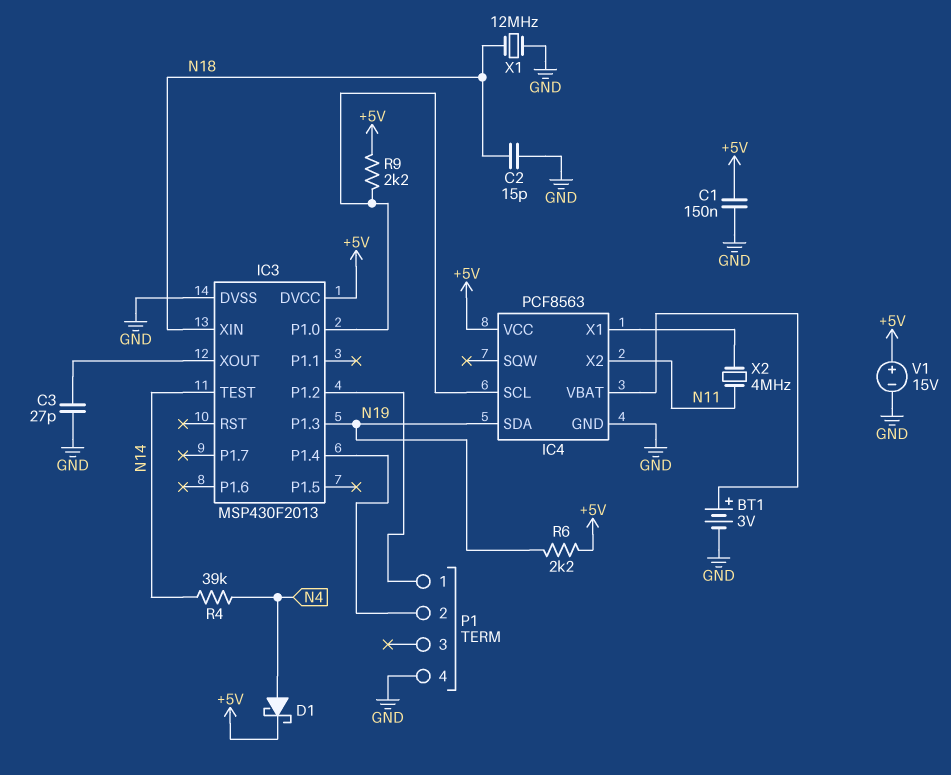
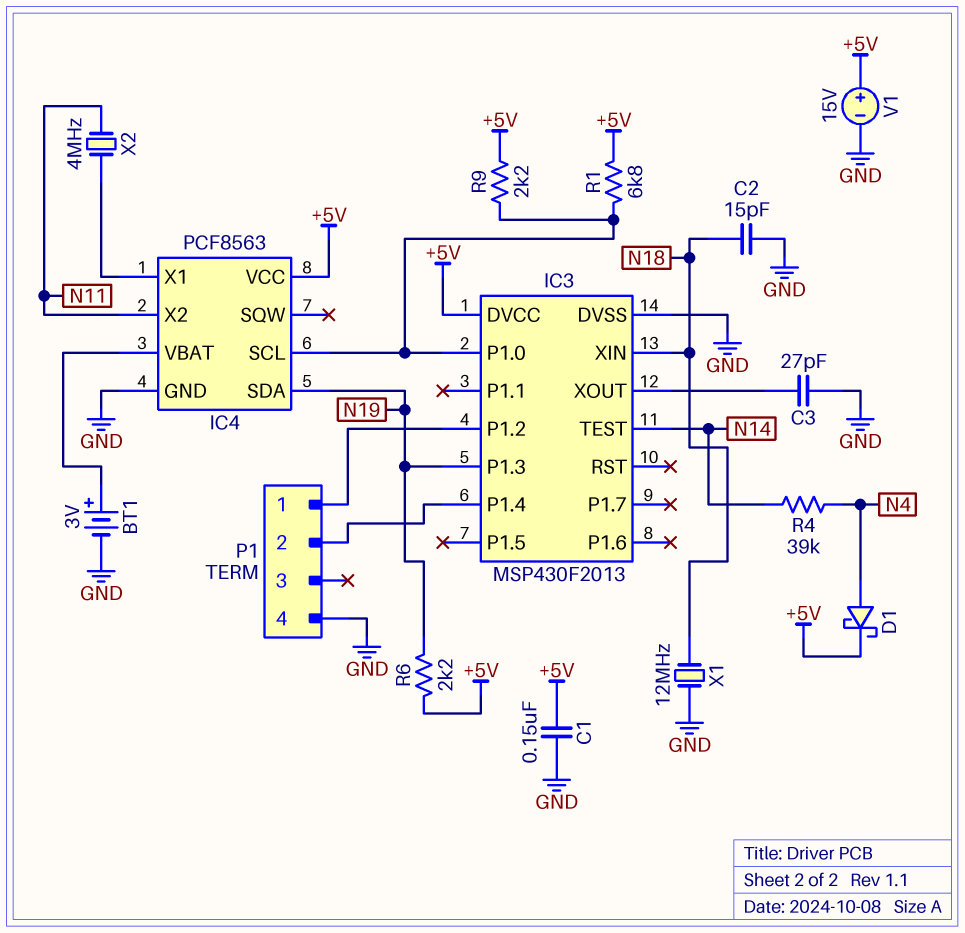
R1: none -> 6.8k (+5V, IC3/P1.0)

